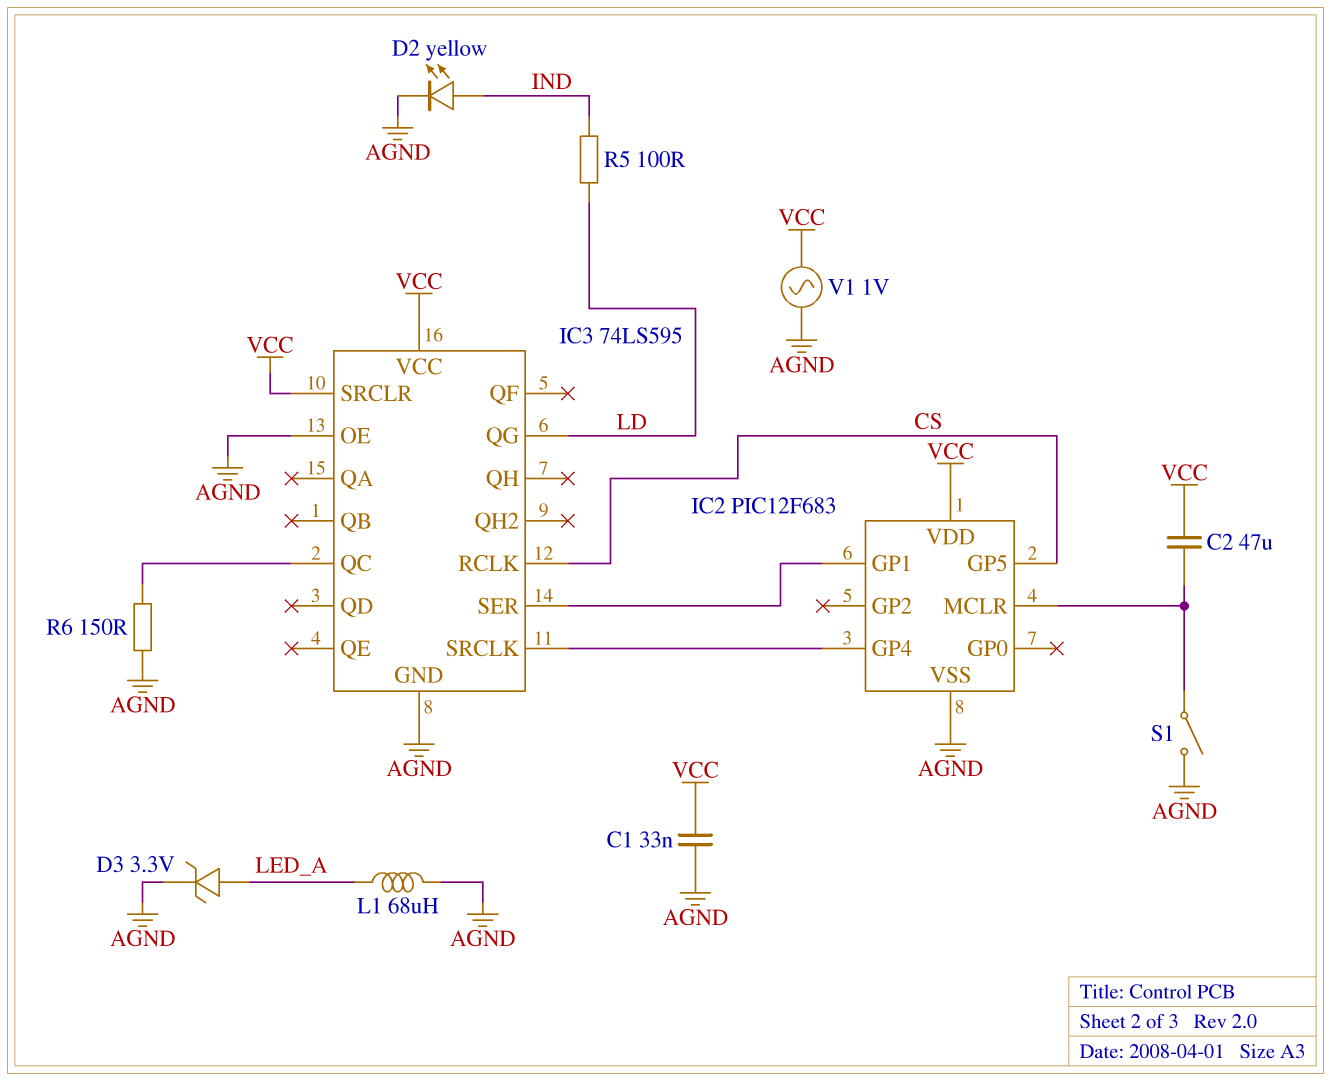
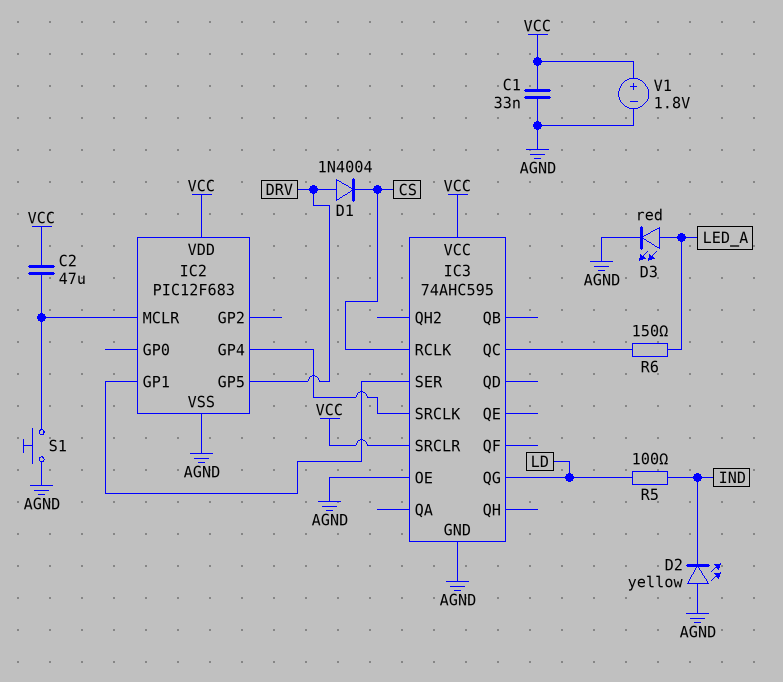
D1: none -> diode 1N4004 (A DRV, K CS)
D2: LED yellow (A IND, K AGND) -> LED yellow (A AGND, K IND)
D3: zener 3.3V (A LED_A, K AGND) -> LED red (A LED_A, K AGND)
IC2 pin GP5: CS -> DRV
IC3: 74LS595 -> 74AHC595
L1: 68uH (AGND, LED_A) -> none
R6: 150 (AGND, IC3/QC) -> 150 (IC3/QC, LED_A)
S1: switch (AGND, IC2/MCLR) -> button (AGND, IC2/MCLR)
V1: AC 1V (AGND, VCC) -> 1.8V (plus VCC, minus AGND)

